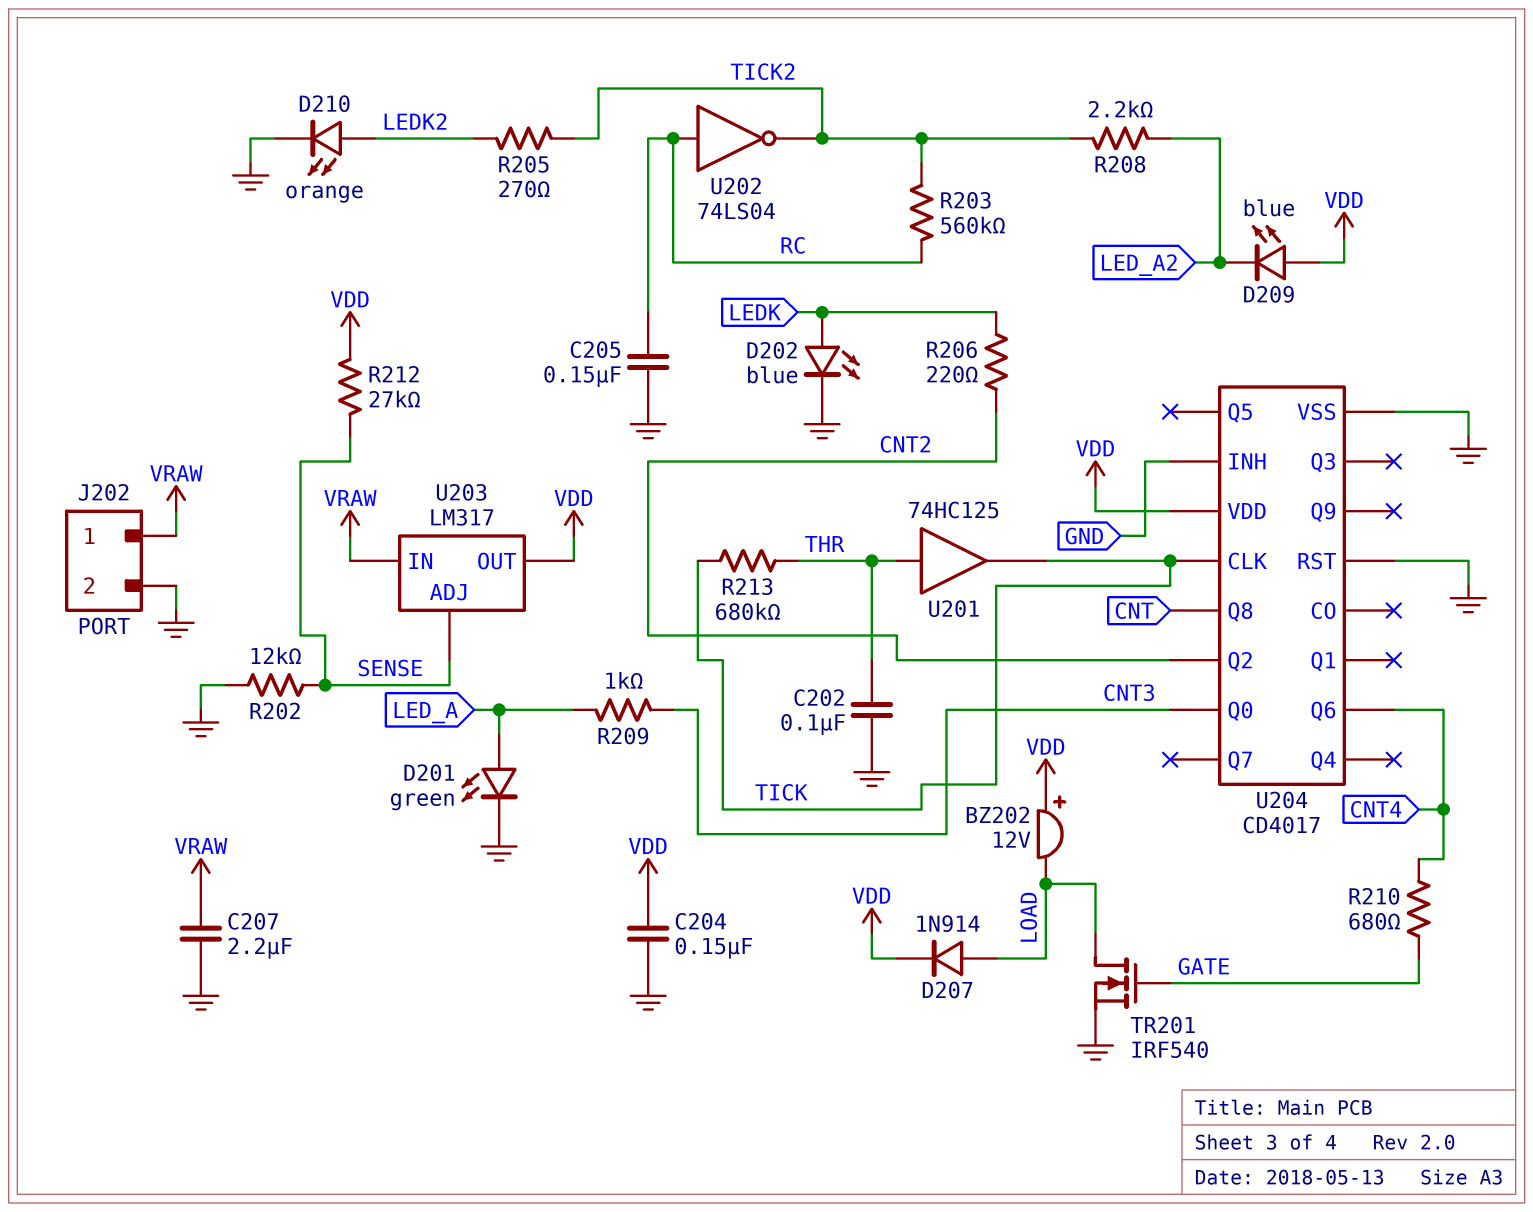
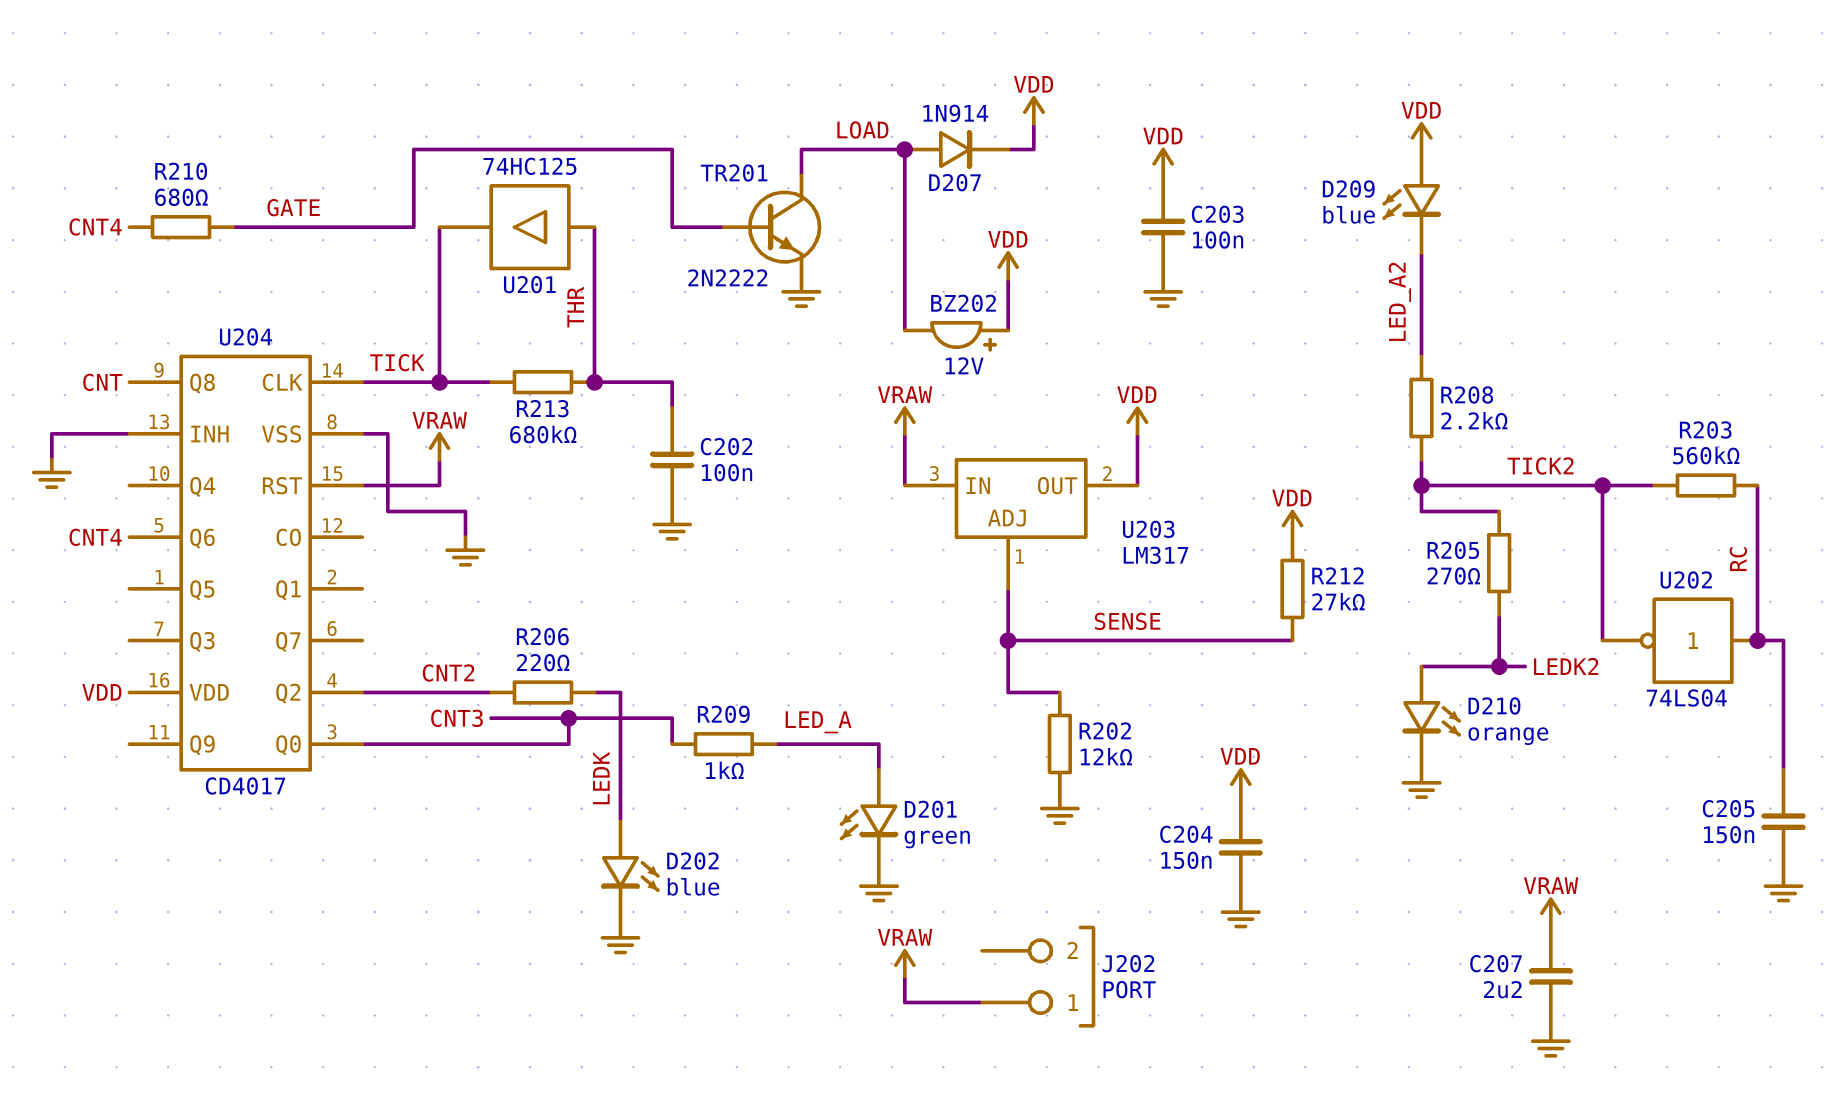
C203: none -> 100nF (GND, VDD)
J202 pin 2: GND -> none
TR201: NMOS IRF540 (G GATE, D LOAD, S GND) -> NPN 2N2222 (B GATE, C LOAD, E GND)
U204 pin RST: GND -> VRAW

